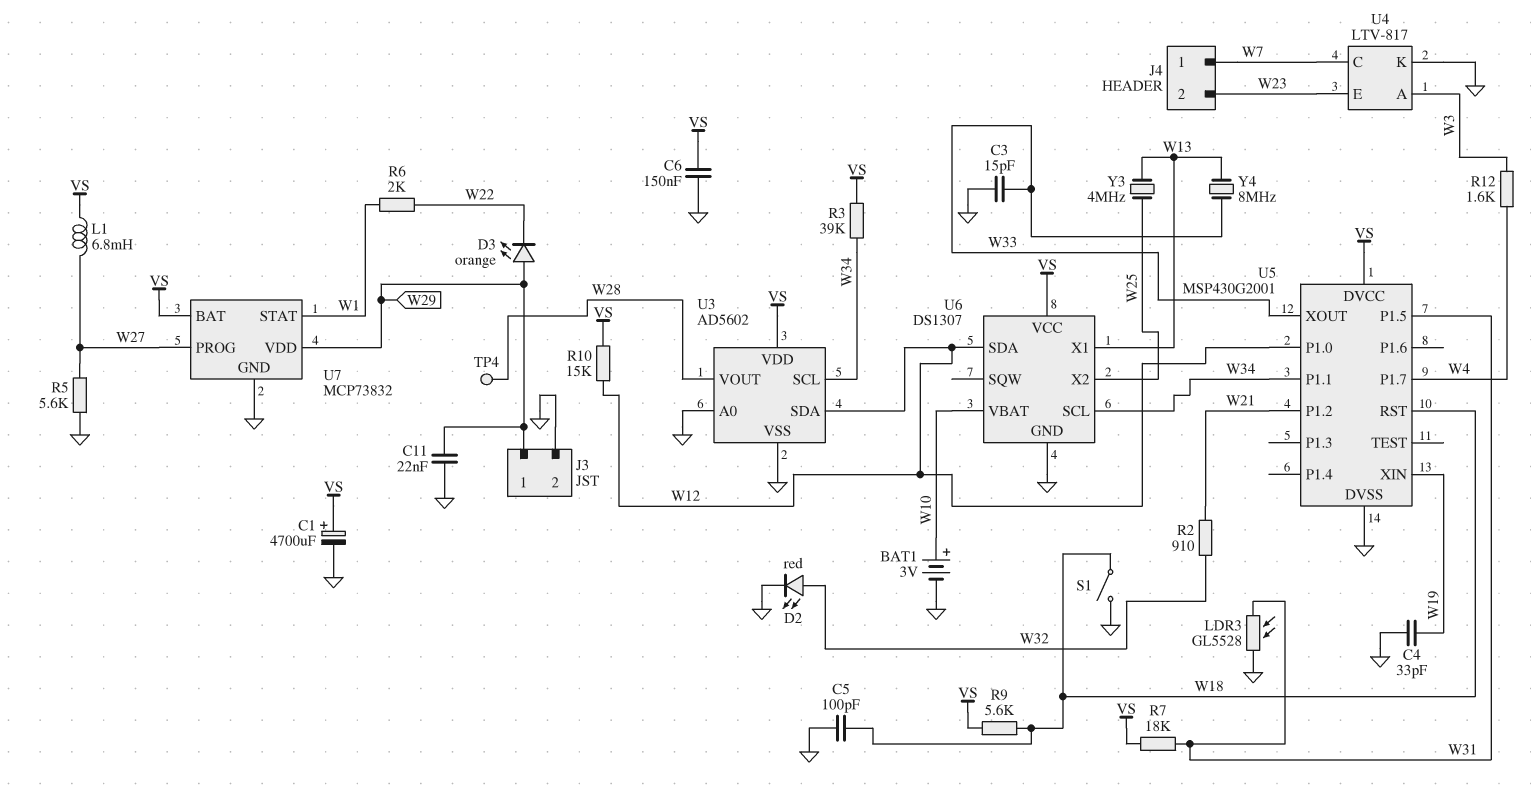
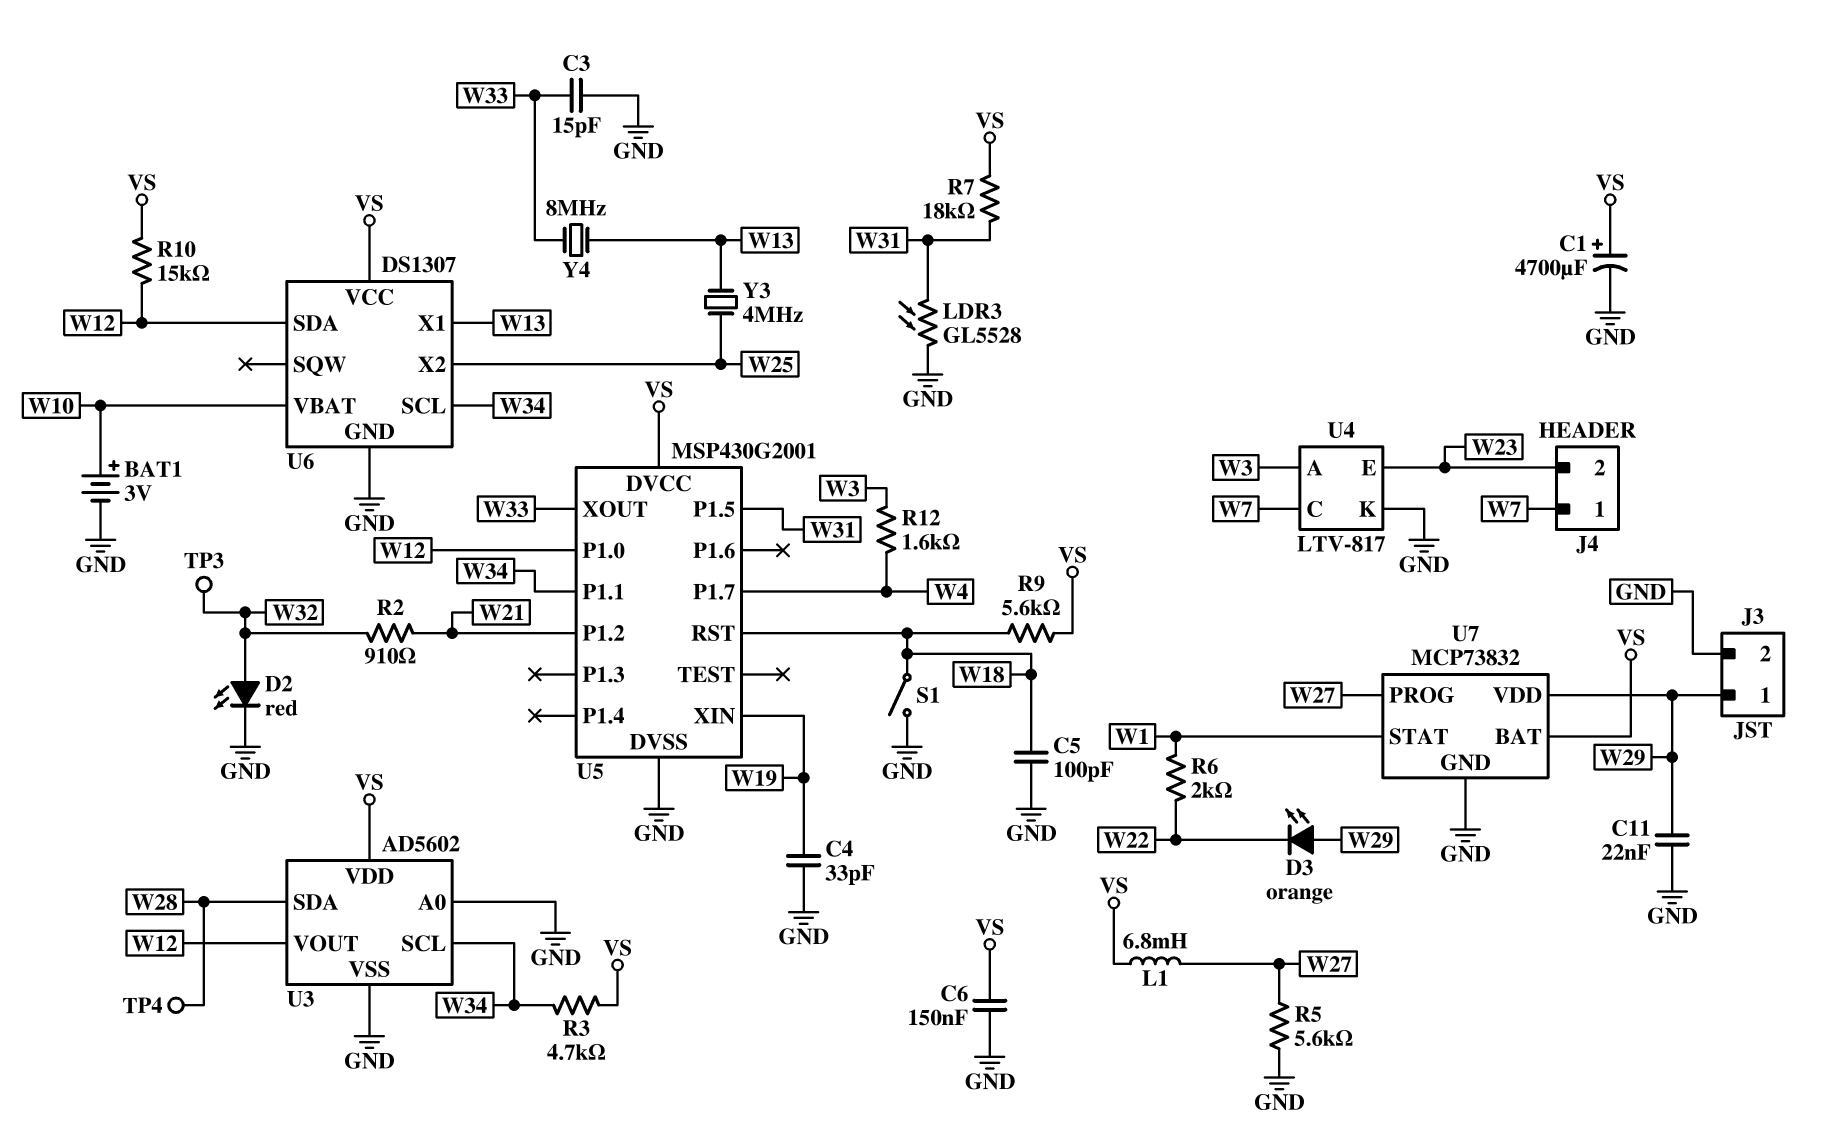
R3: 39k (VS, W34) -> 4.7k (VS, W34)
TP3: none -> test point (W32)
U3 pin SDA: W12 -> W28
U3 pin VOUT: W28 -> W12

